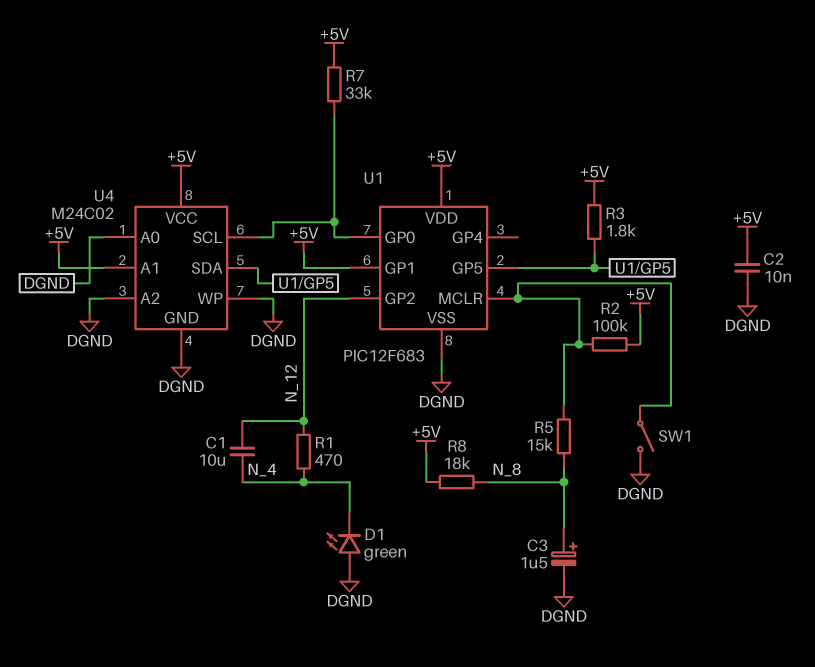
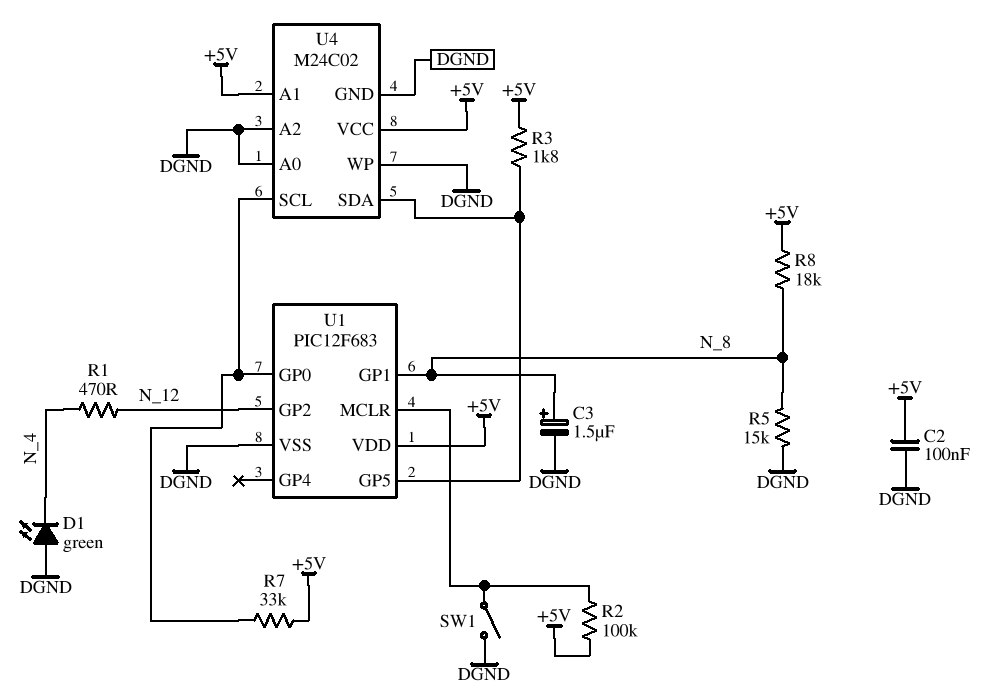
C1: 10uF (N_4, N_12) -> none
C2: 10nF (+5V, DGND) -> 100nF (+5V, DGND)
R5: 15k (N_8, U1/MCLR) -> 15k (DGND, N_8)
U1 pin GP1: +5V -> N_8

